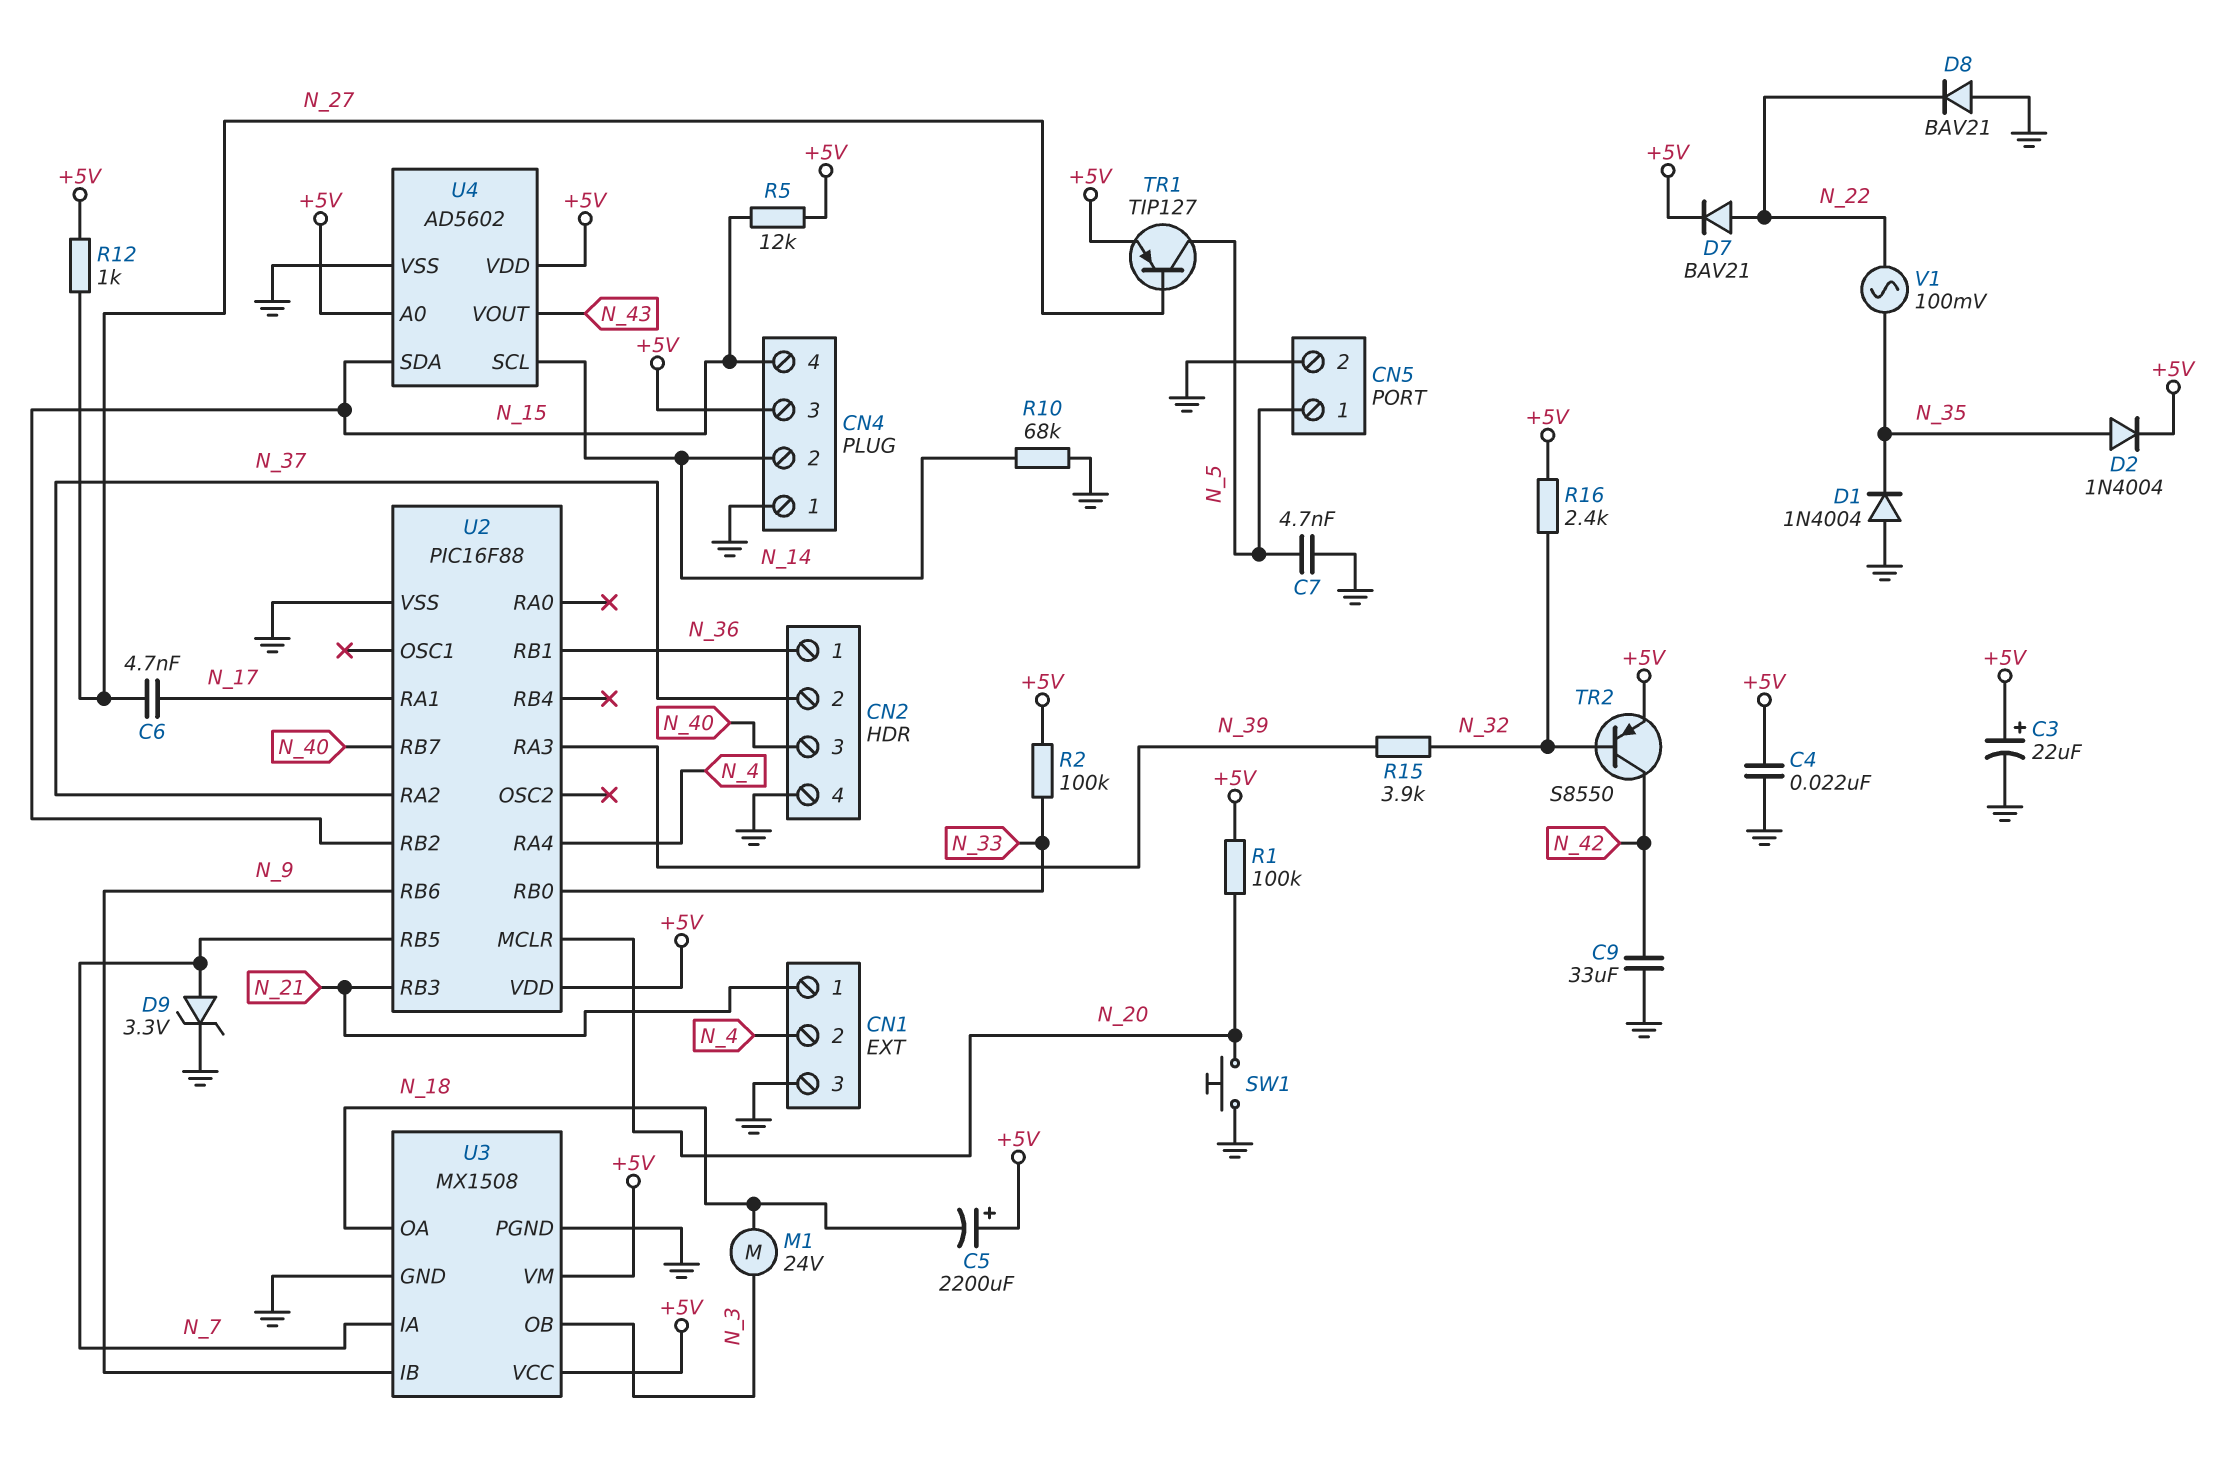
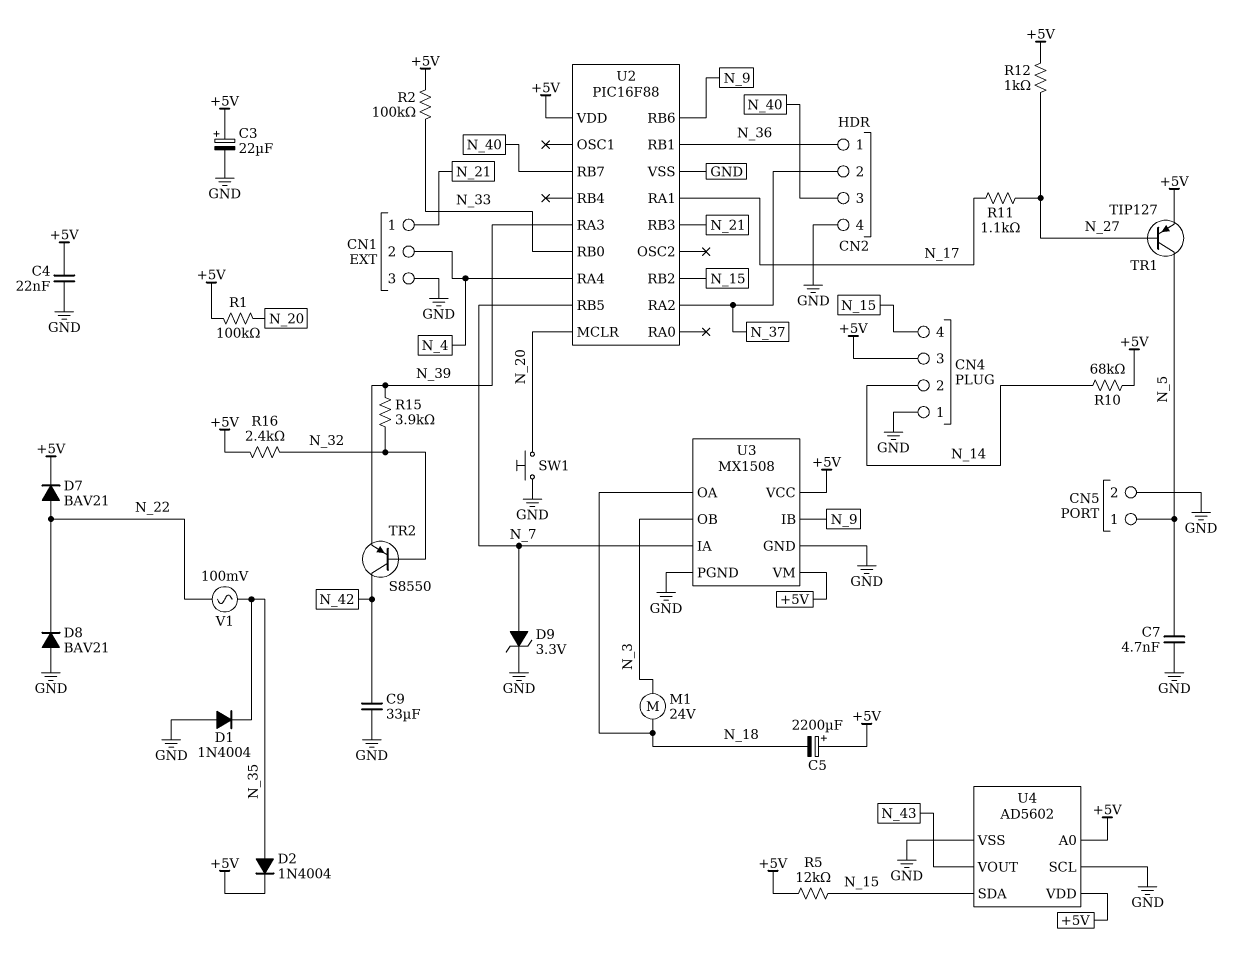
C6: 4.7nF (N_17, N_27) -> none
R10: 68k (GND, N_14) -> 68k (+5V, N_14)
R11: none -> 1.1k (N_17, N_27)
TR2: PNP S8550 (B N_32, C N_42, E +5V) -> PNP S8550 (B N_32, C N_42, E N_39)
U4 pin SCL: N_14 -> GND

